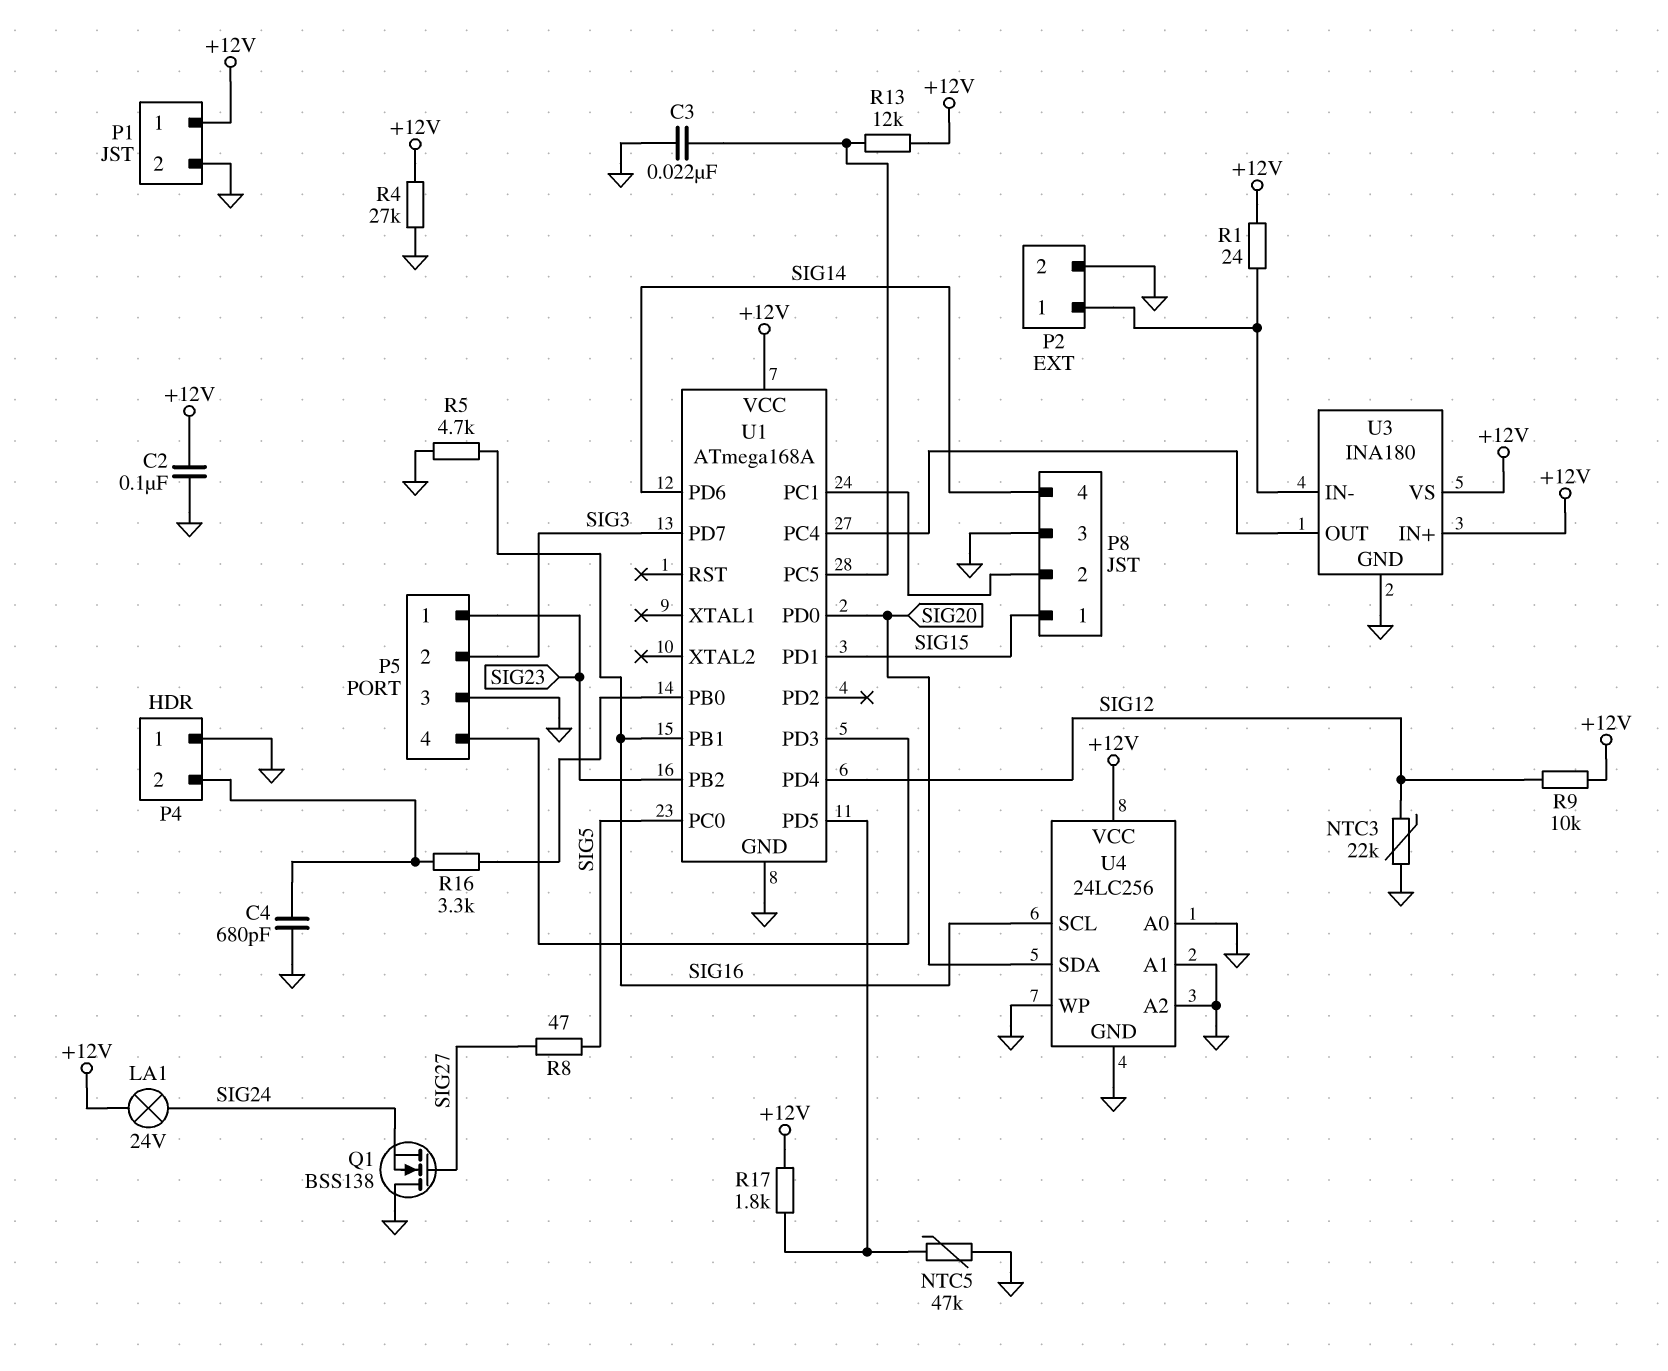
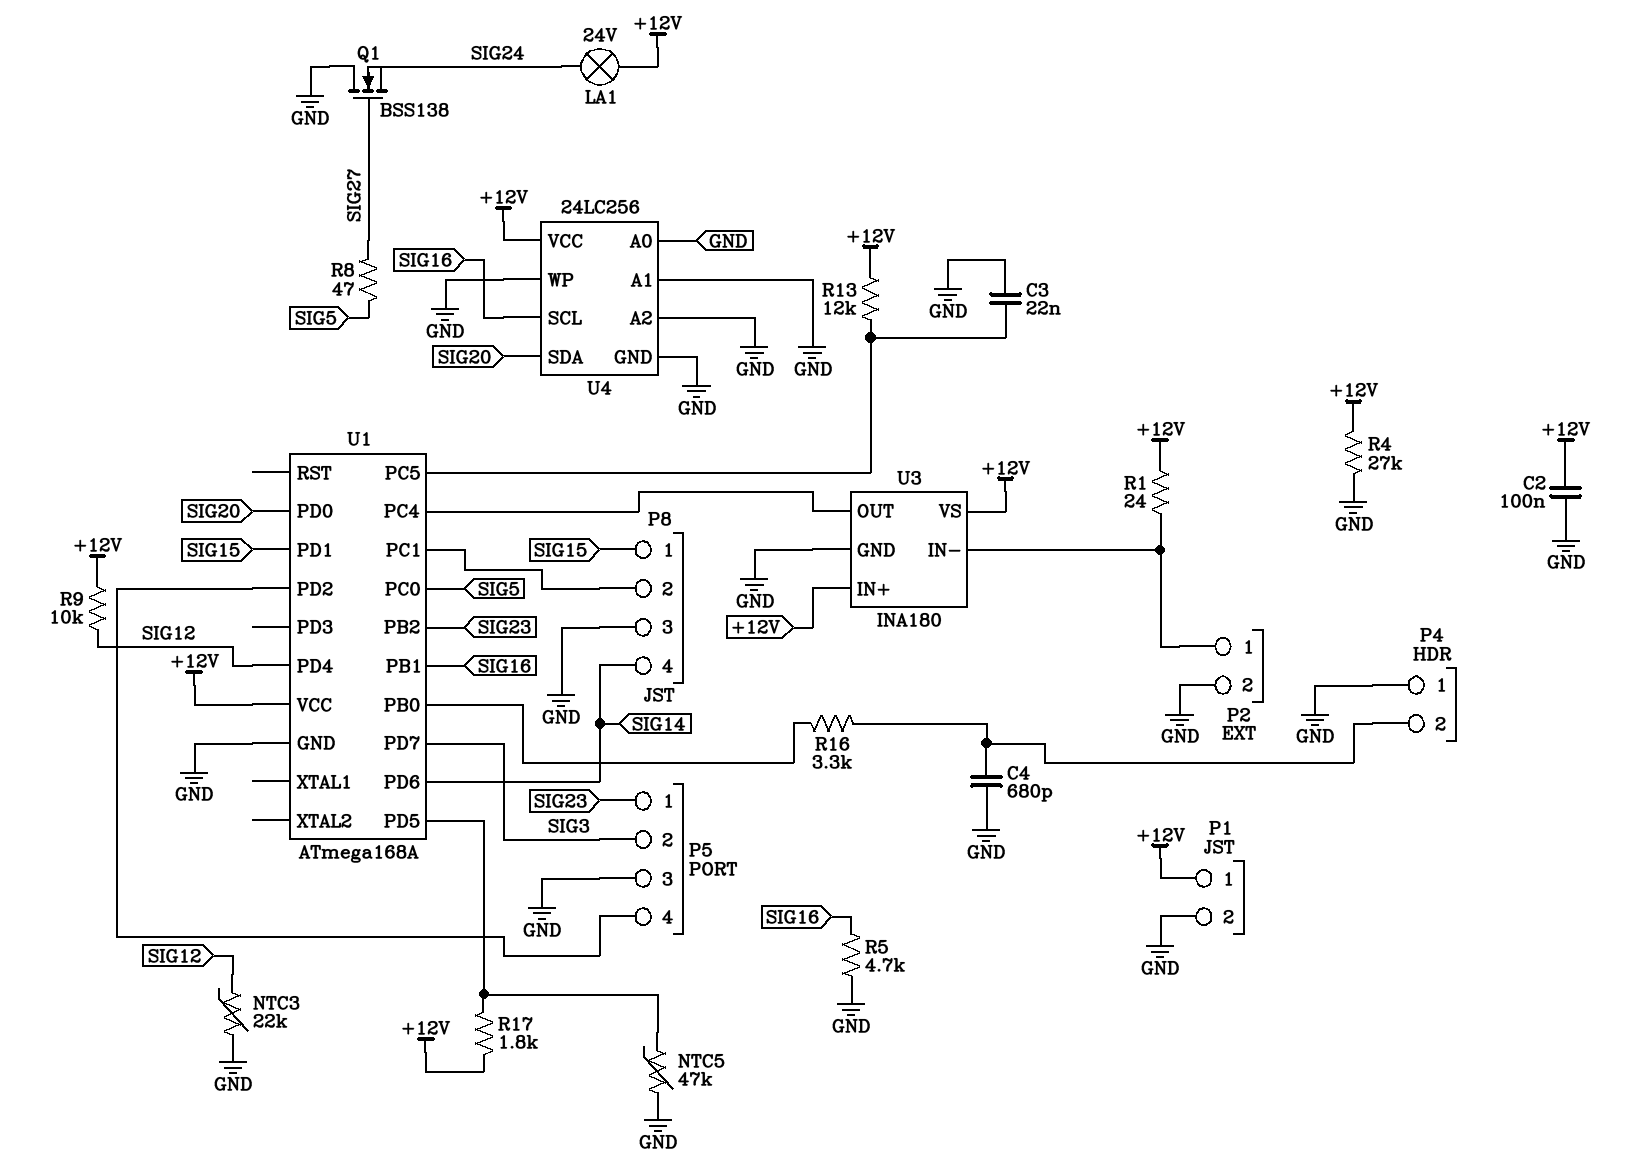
U1 pin PD2: none -> P5/4
U1 pin PD3: P5/4 -> none

